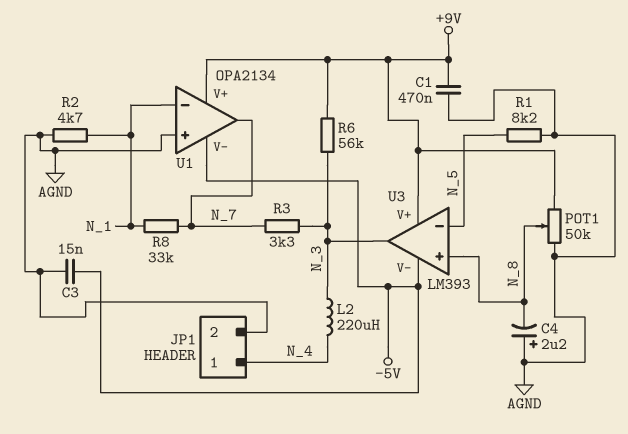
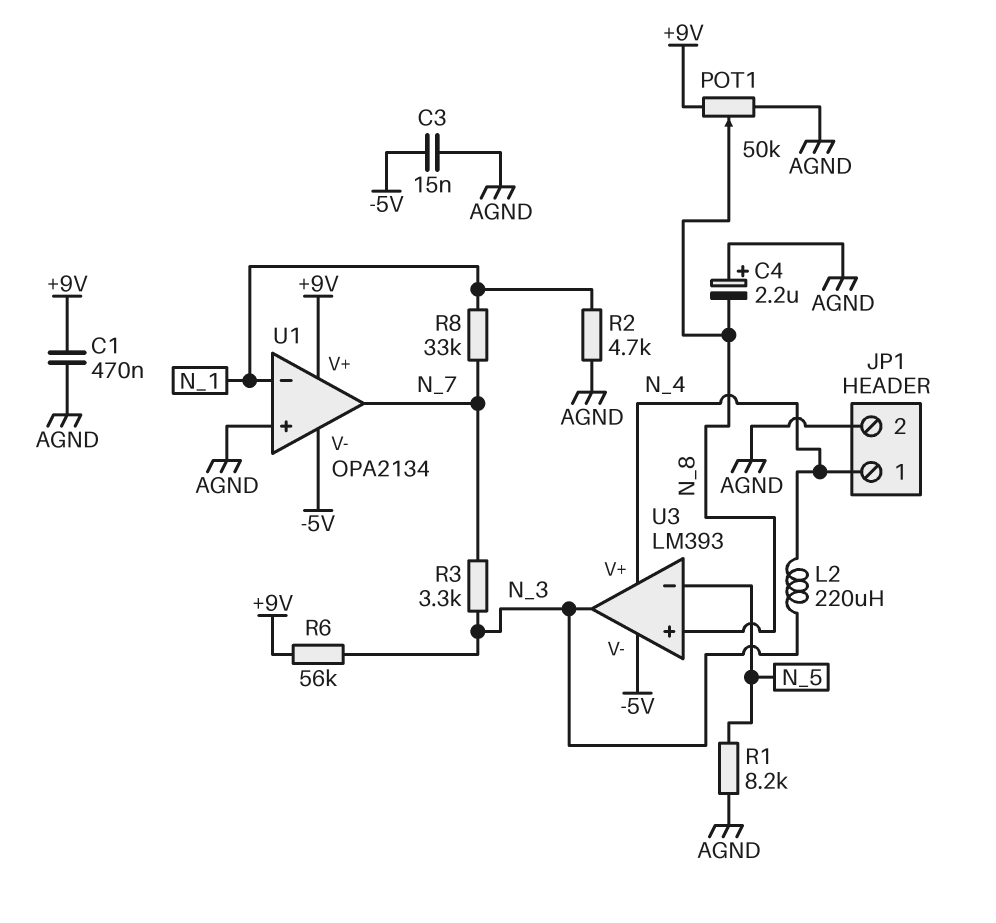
U3 pin V+: +9V -> N_4

